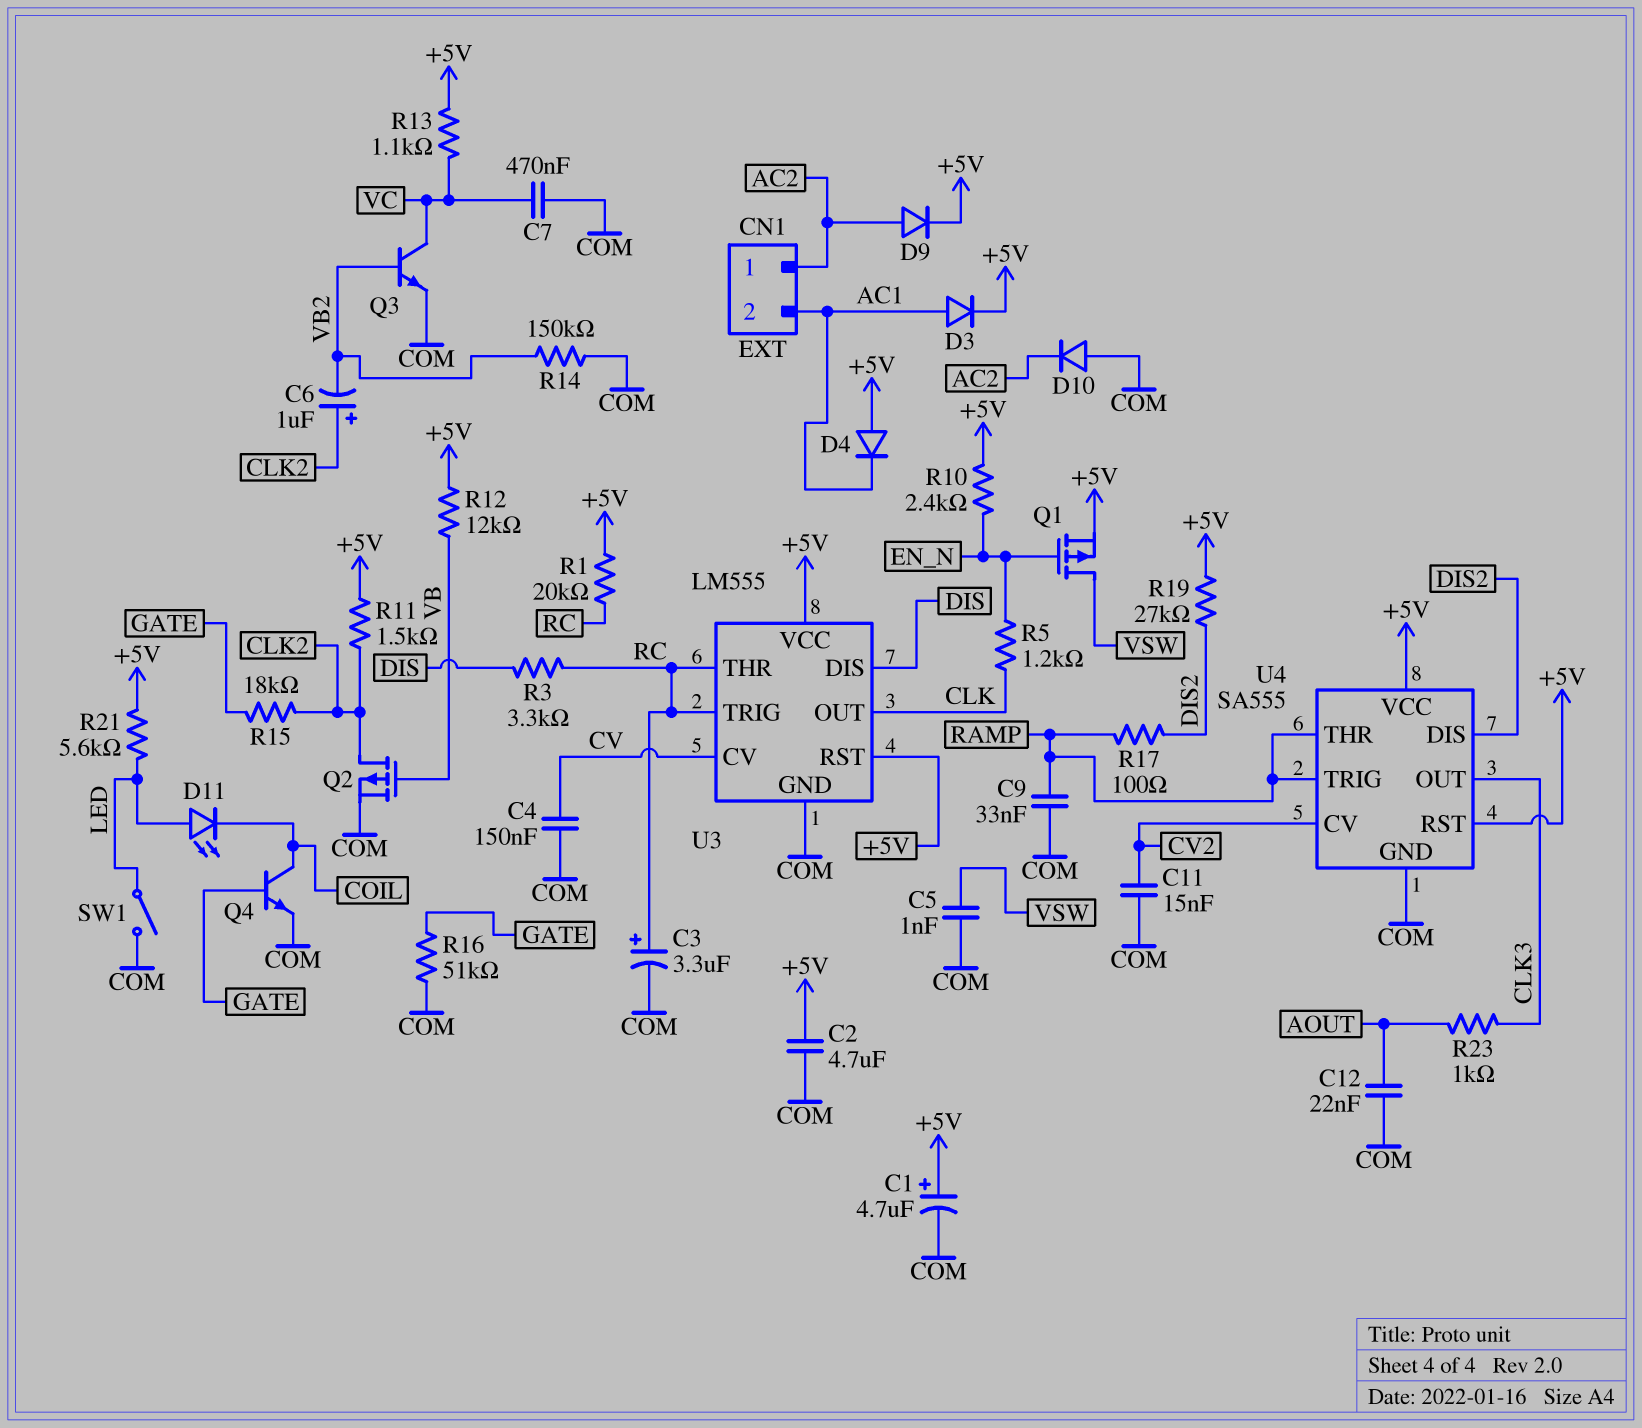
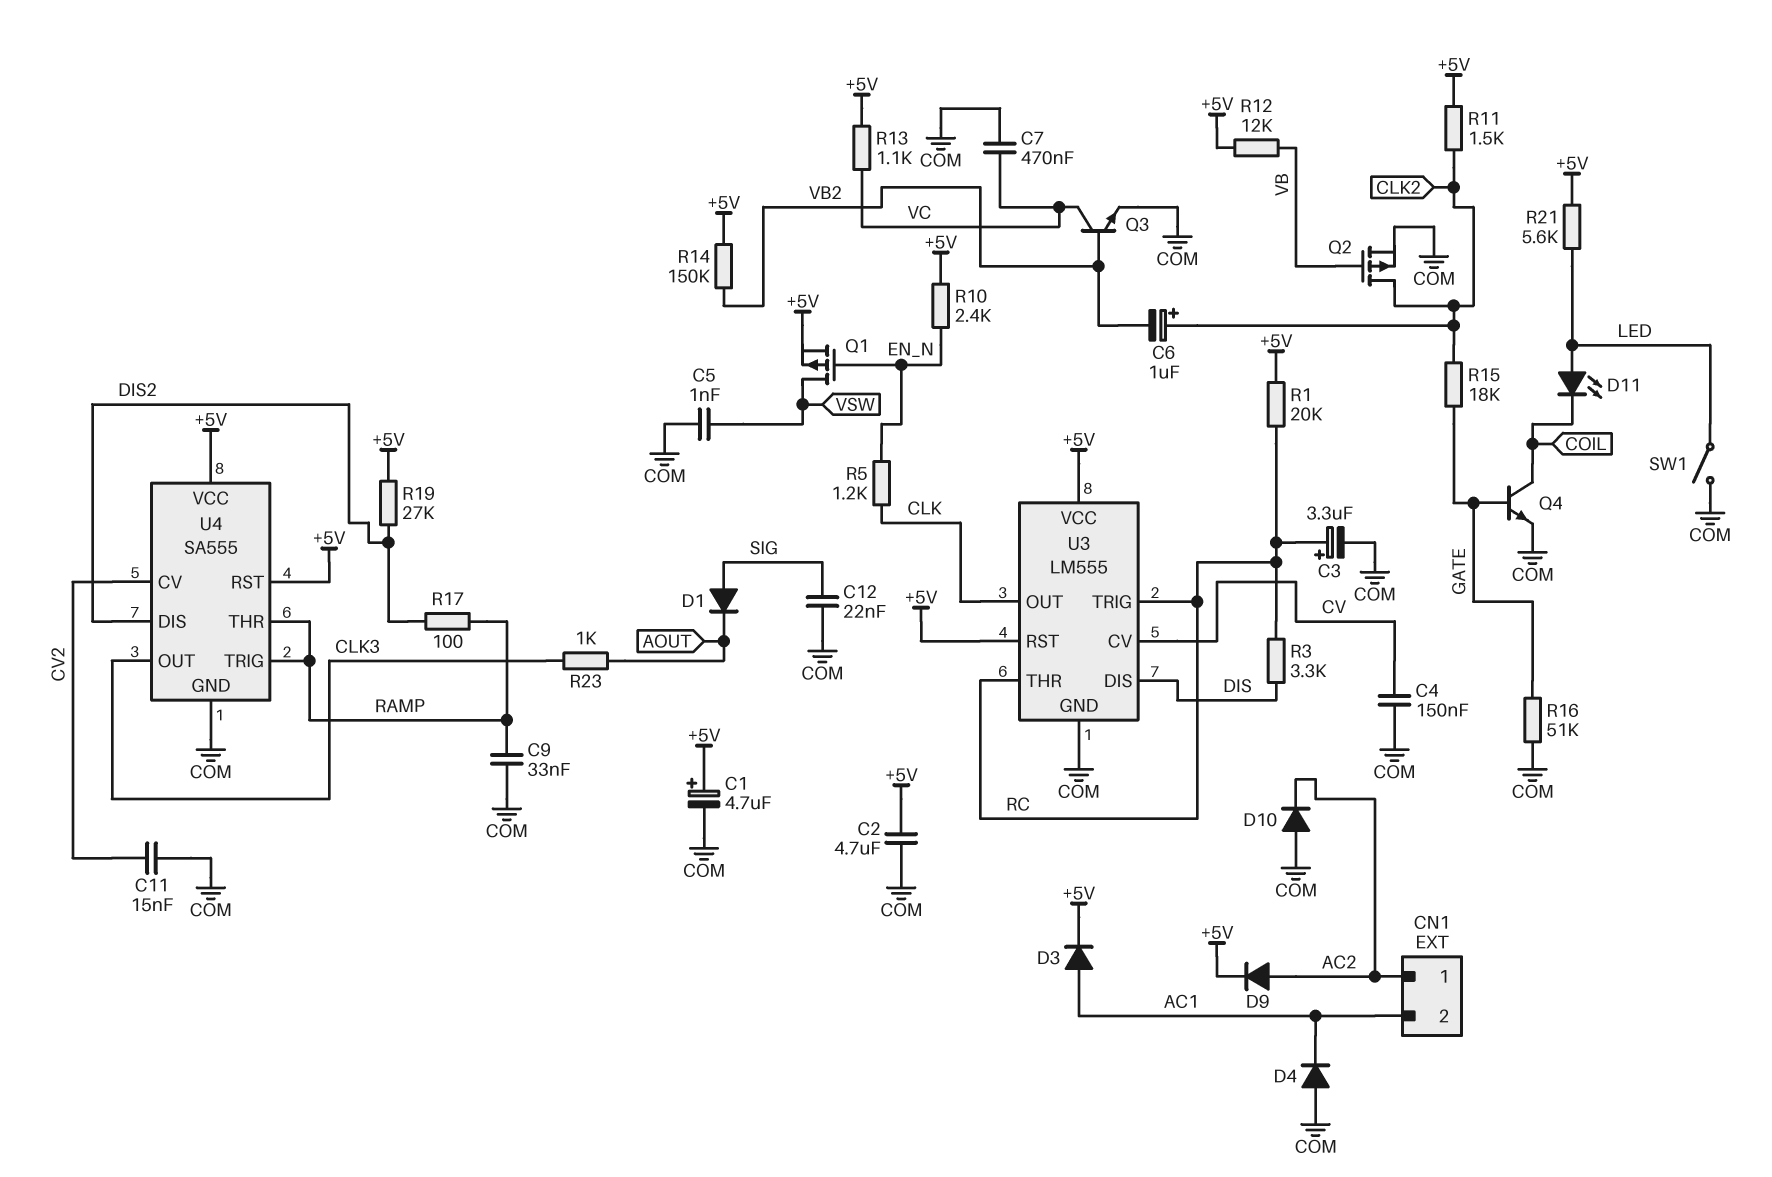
C12: 22nF (AOUT, COM) -> 22nF (COM, SIG)
D1: none -> diode (A SIG, K AOUT)
D4: diode (A +5V, K AC1) -> diode (A COM, K AC1)
R14: 150k (COM, VB2) -> 150k (+5V, VB2)

